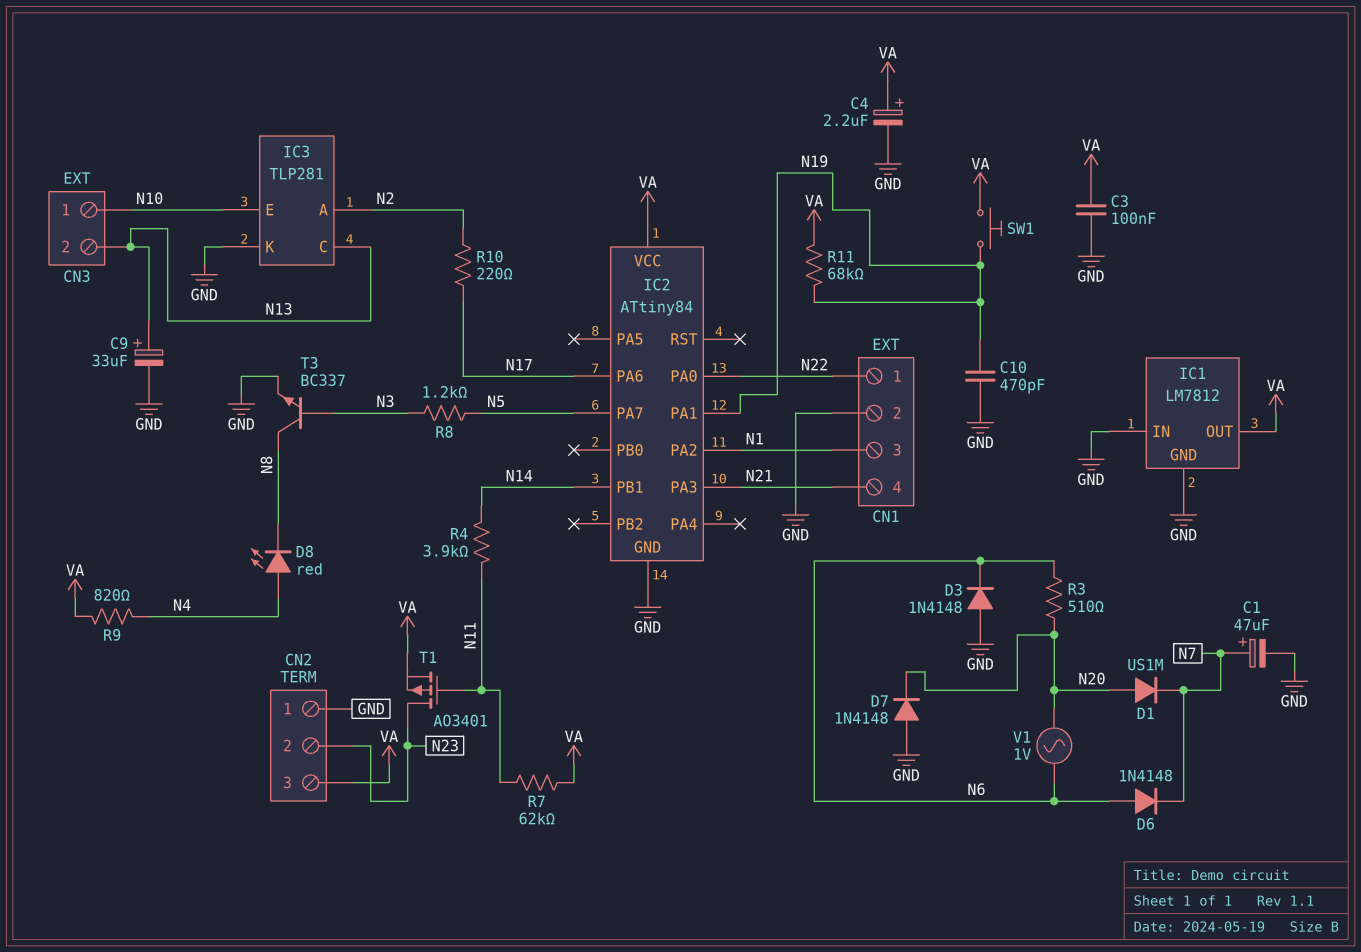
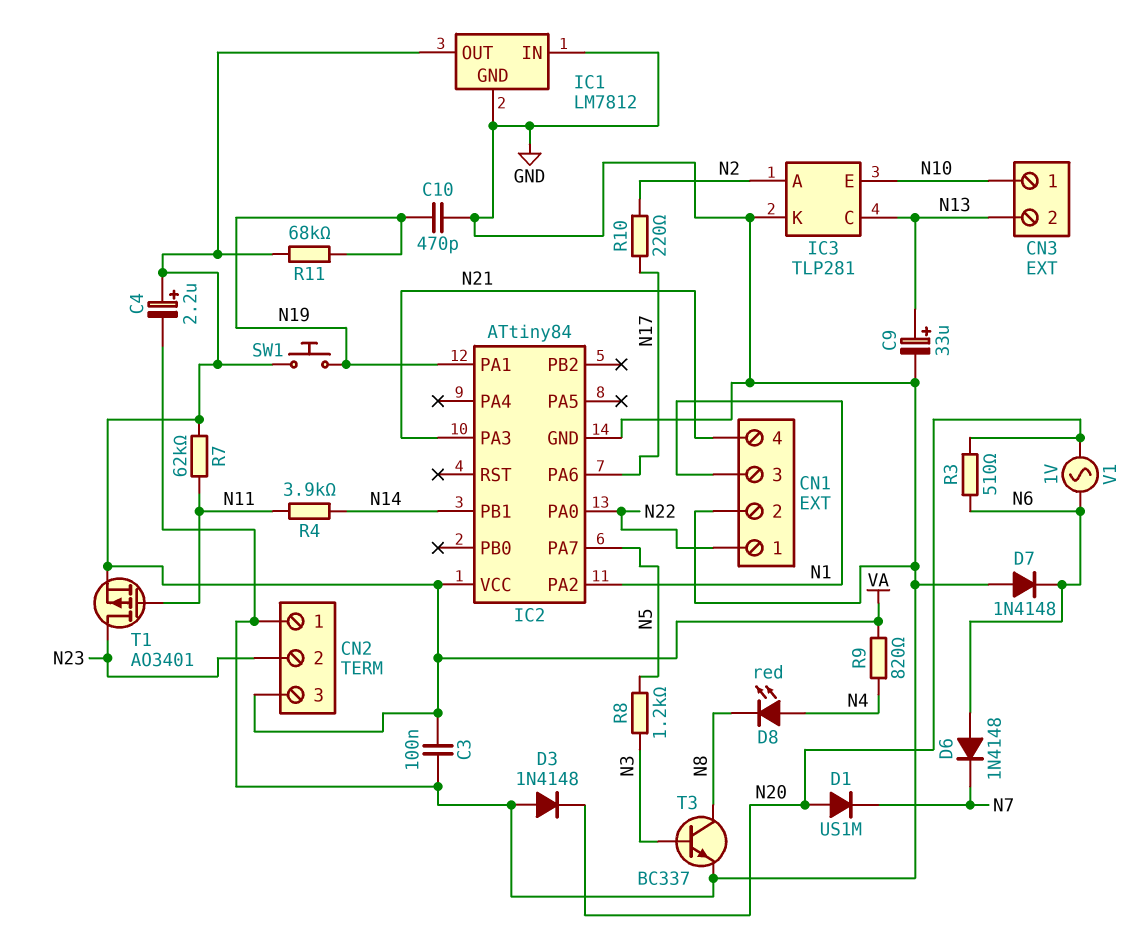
C1: 47uF (plus N7, minus GND) -> none
D3: diode 1N4148 (A GND, K N6) -> diode 1N4148 (A GND, K N20)
D7: diode 1N4148 (A GND, K N20) -> diode 1N4148 (A GND, K N6)

